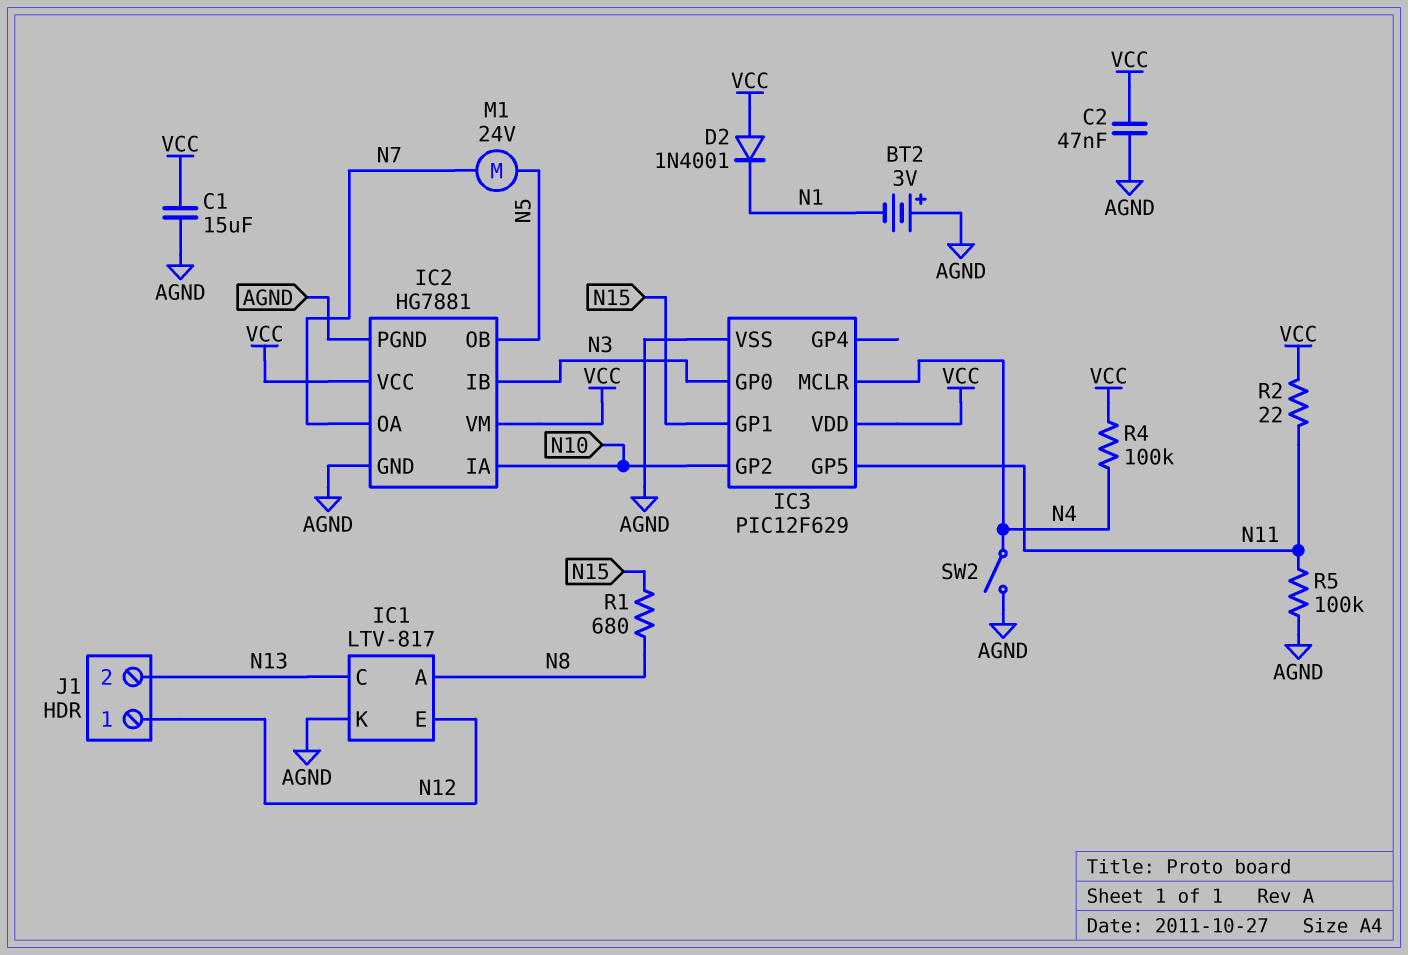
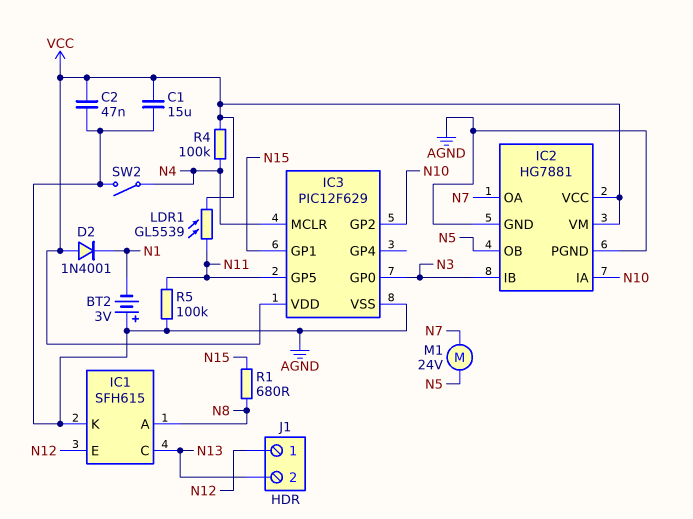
IC1: LTV-817 -> SFH615
LDR1: none -> GL5539 (N11, VCC)
R2: 22 (N11, VCC) -> none

